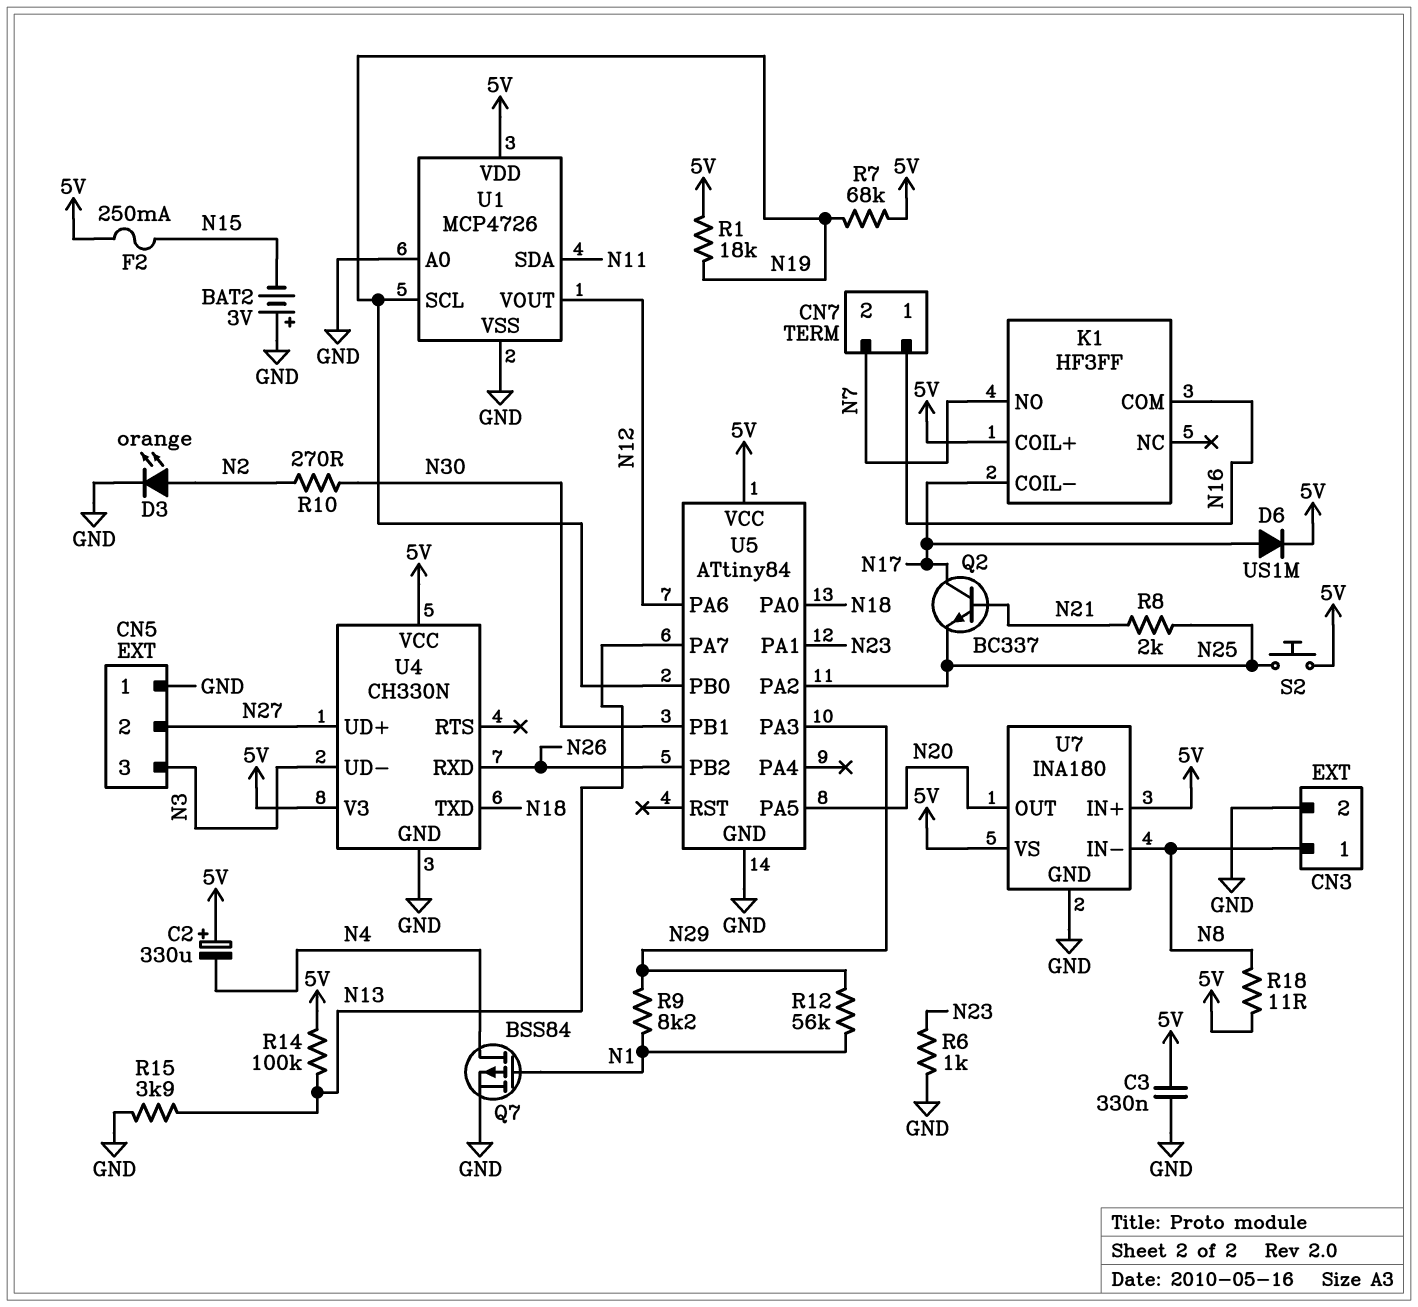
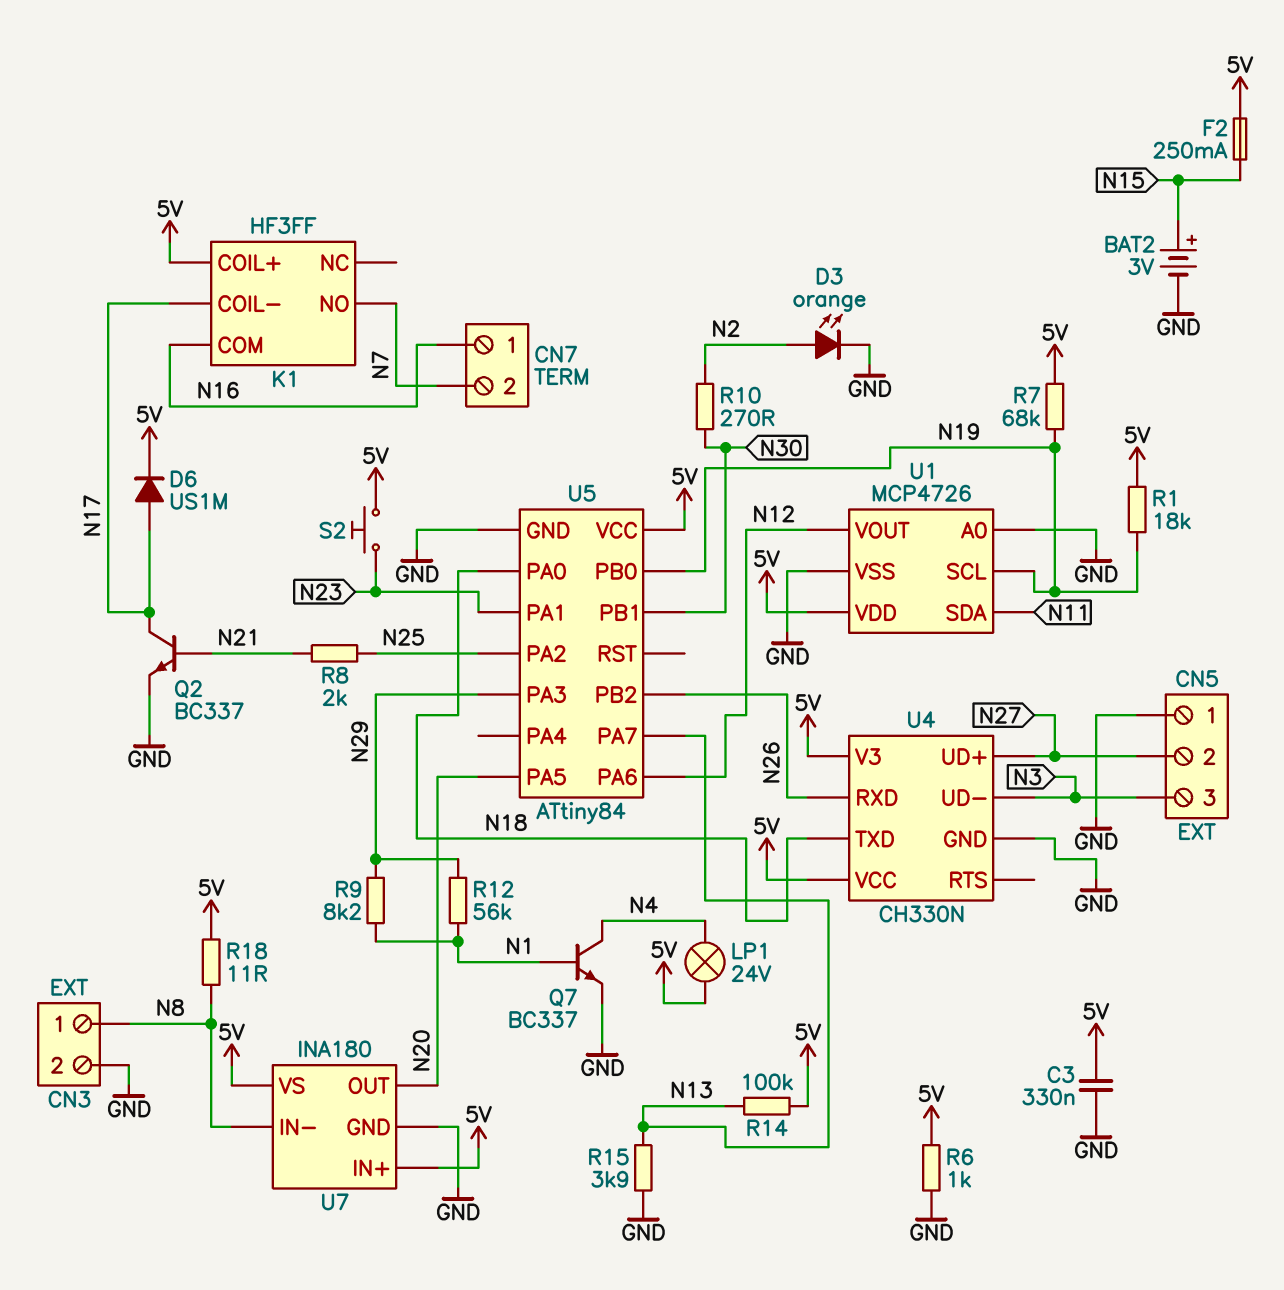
BAT2: 3V (plus GND, minus N15) -> 3V (plus N15, minus GND)
C2: 330uF (plus 5V, minus N4) -> none
LP1: none -> lamp 24V (5V, N4)
Q2: NPN BC337 (B N21, C N17, E N25) -> NPN BC337 (B N21, C N17, E GND)
Q7: PMOS BSS84 (G N1, D N4, S GND) -> NPN BC337 (B N1, C N4, E GND)
R6: 1k (GND, N23) -> 1k (5V, GND)
S2: button (5V, N25) -> button (5V, N23)

